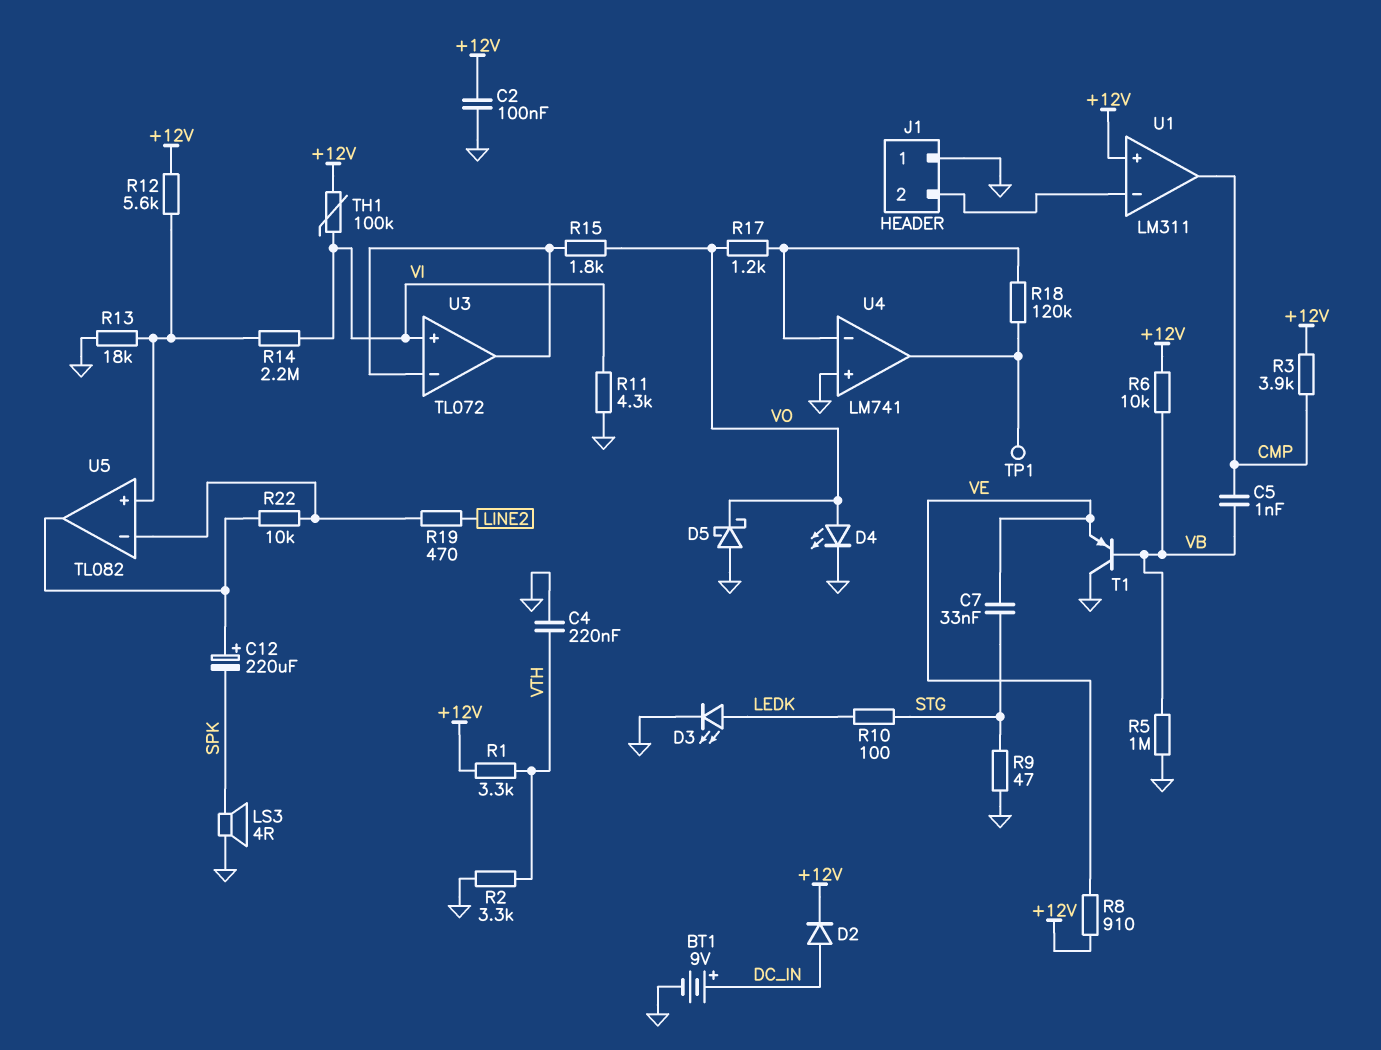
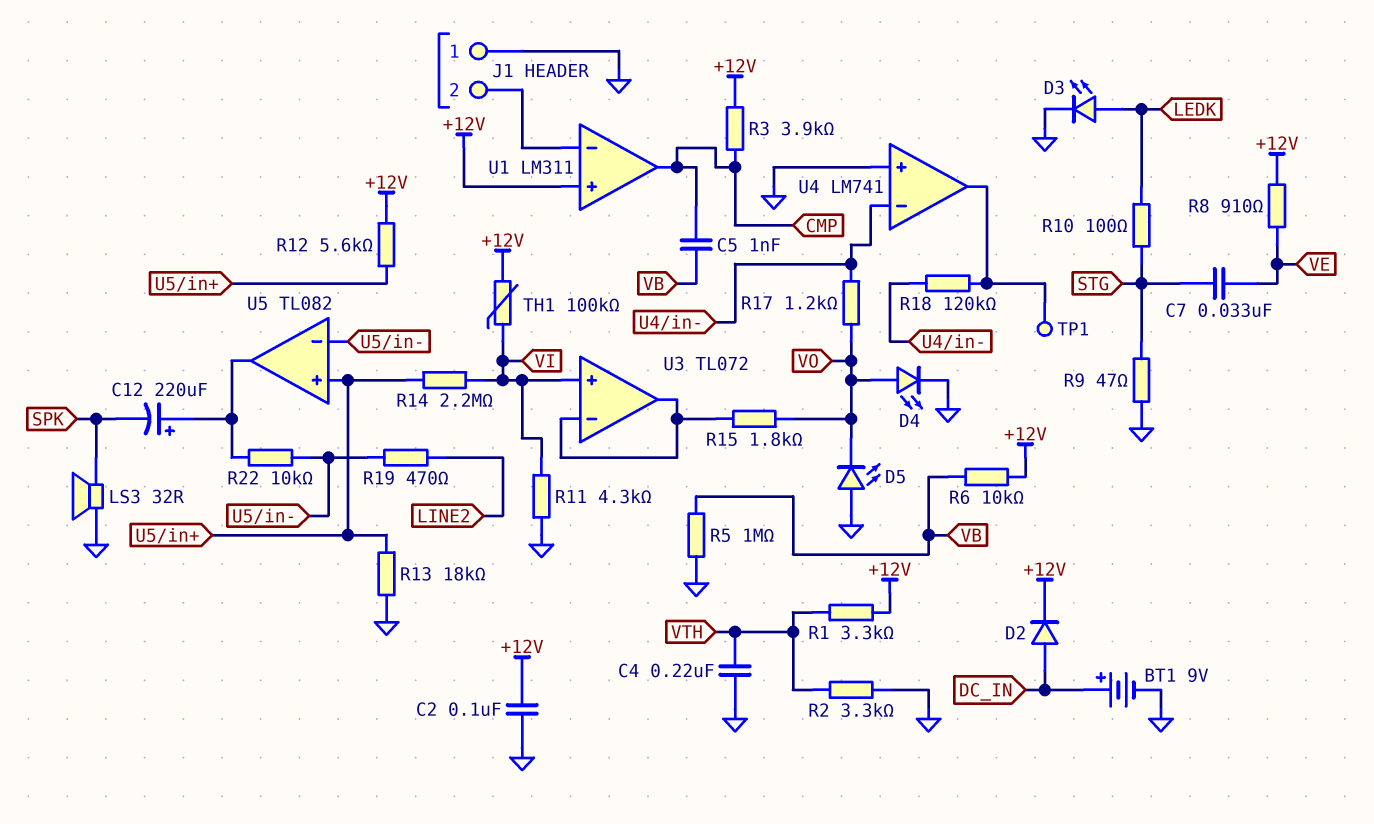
D5: schottky (A GND, K VO) -> LED (A GND, K VO)
LS3: speaker 4R (GND, SPK) -> speaker 32R (GND, SPK)
T1: PNP (B VB, C GND, E VE) -> none

